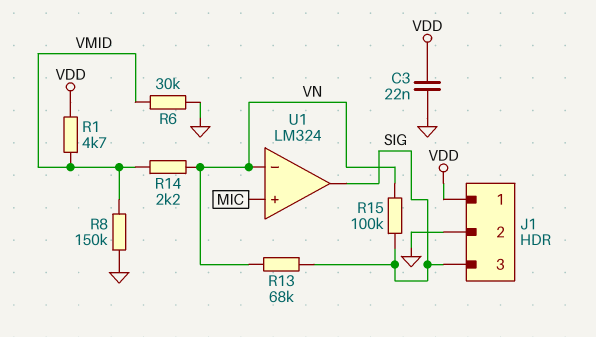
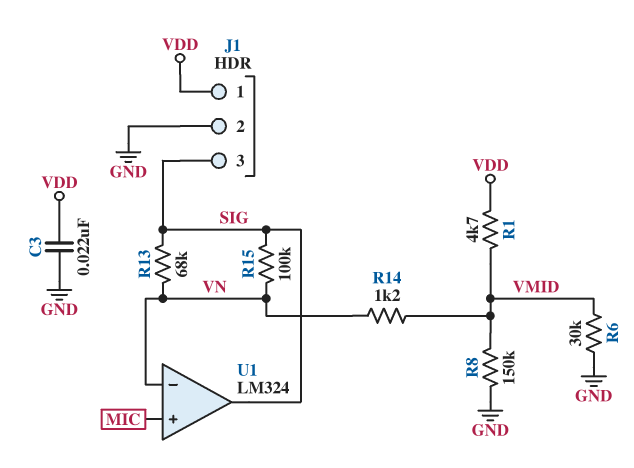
R14: 2.2k (VMID, VN) -> 1.2k (VMID, VN)

